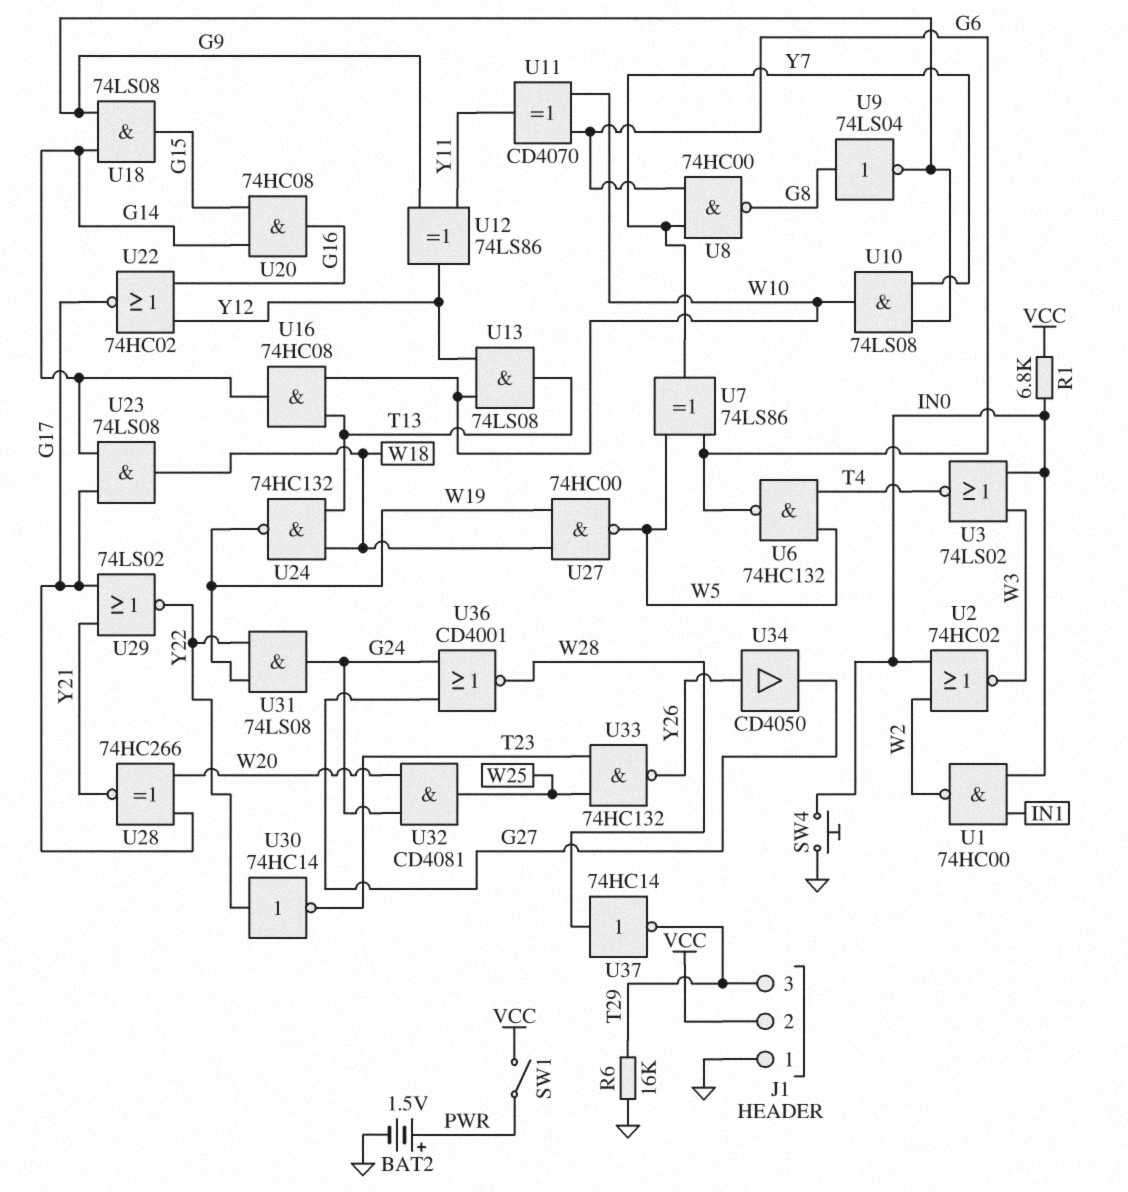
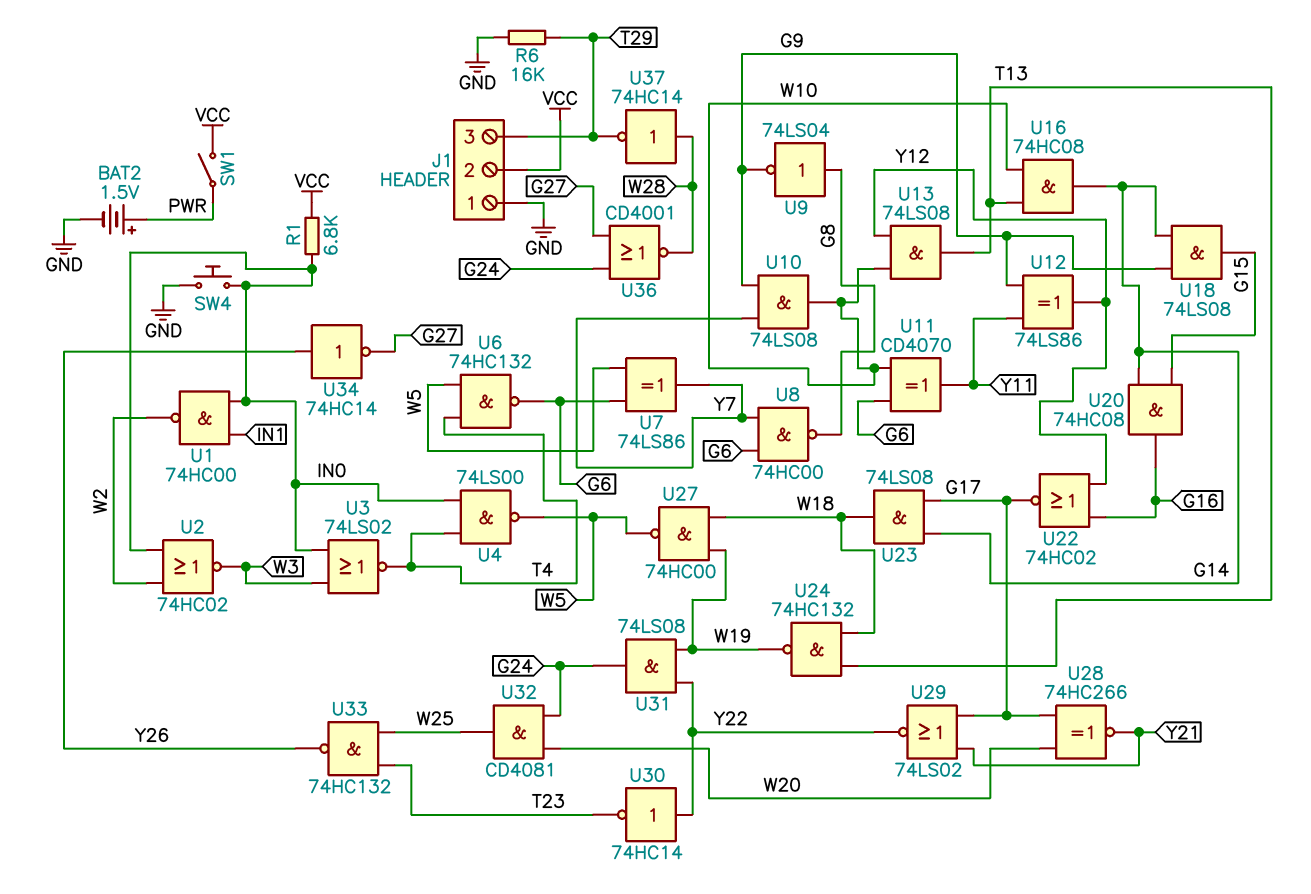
U4: none -> NAND 74LS00 (in IN0, in T4, out W5)
U34: buffer CD4050 (in Y26, out G27) -> NOT 74HC14 (in Y26, out G27)

